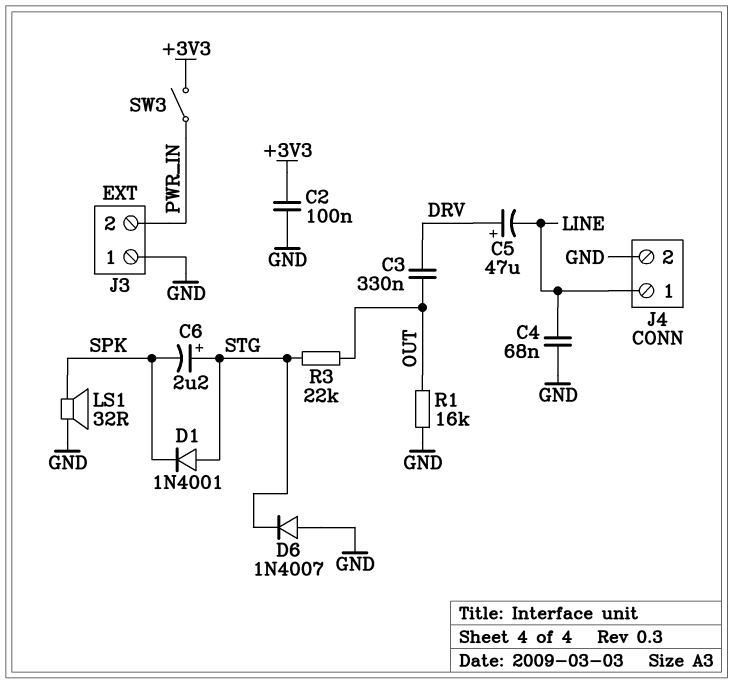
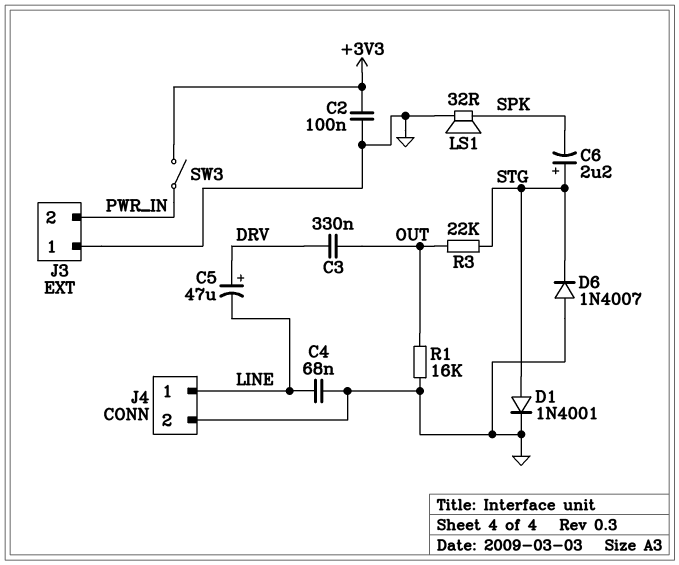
D1: diode 1N4001 (A STG, K SPK) -> diode 1N4001 (A STG, K GND)

